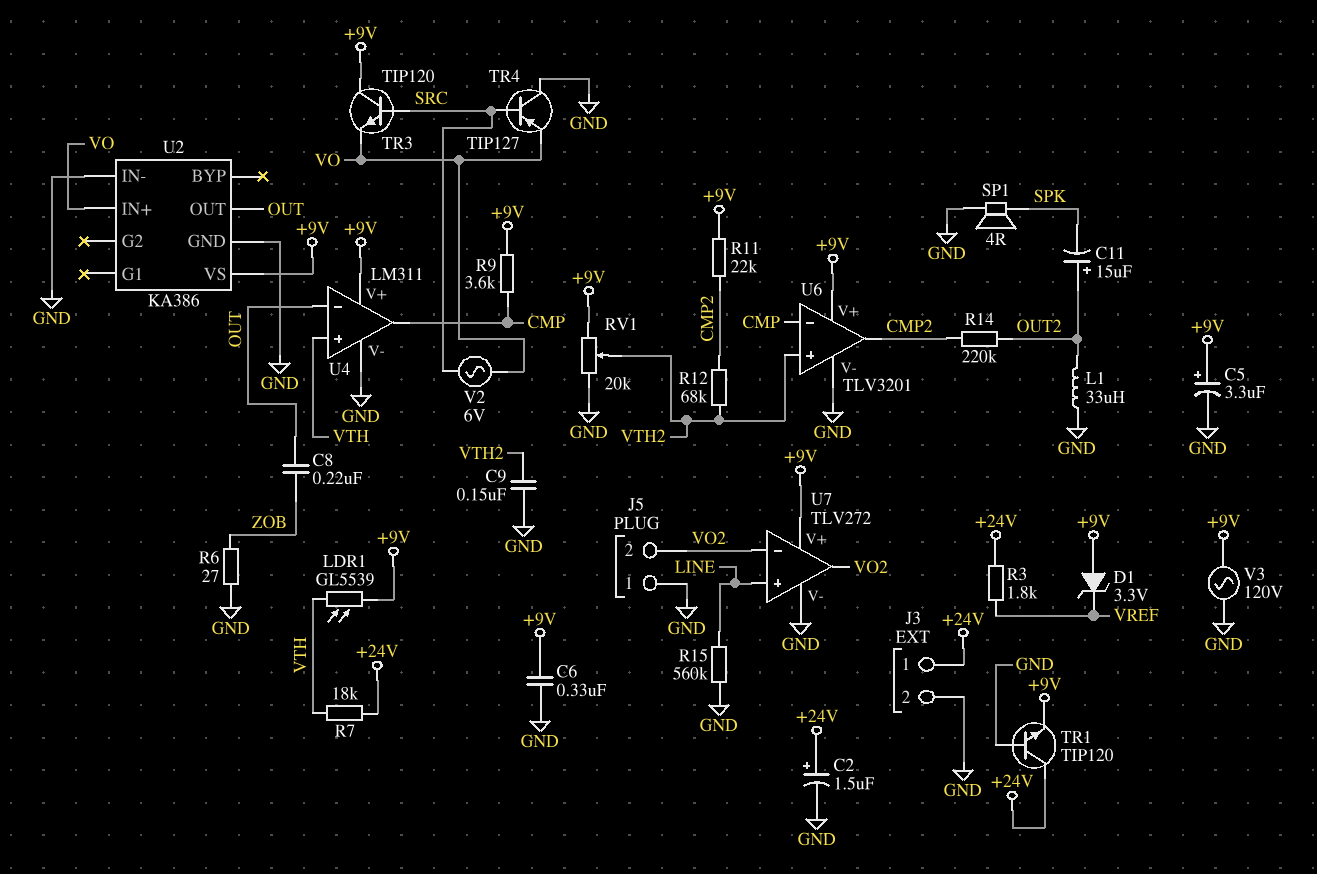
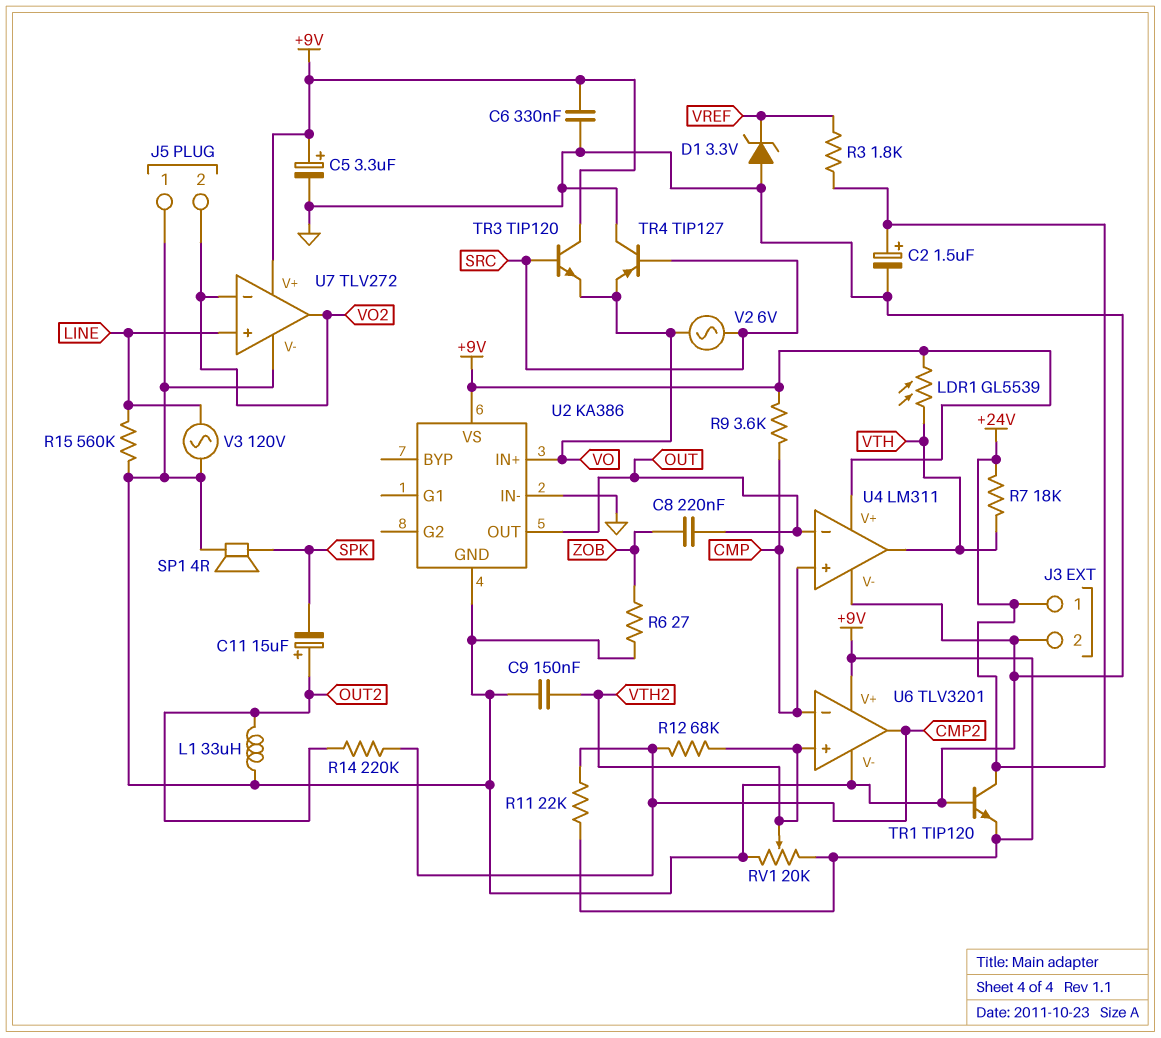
D1: zener 3.3V (A +9V, K VREF) -> zener 3.3V (A GND, K VREF)
U4 pin in+: VTH -> CMP
U4 pin out: CMP -> VTH
V3: AC 120V (+9V, GND) -> AC 120V (GND, LINE)

